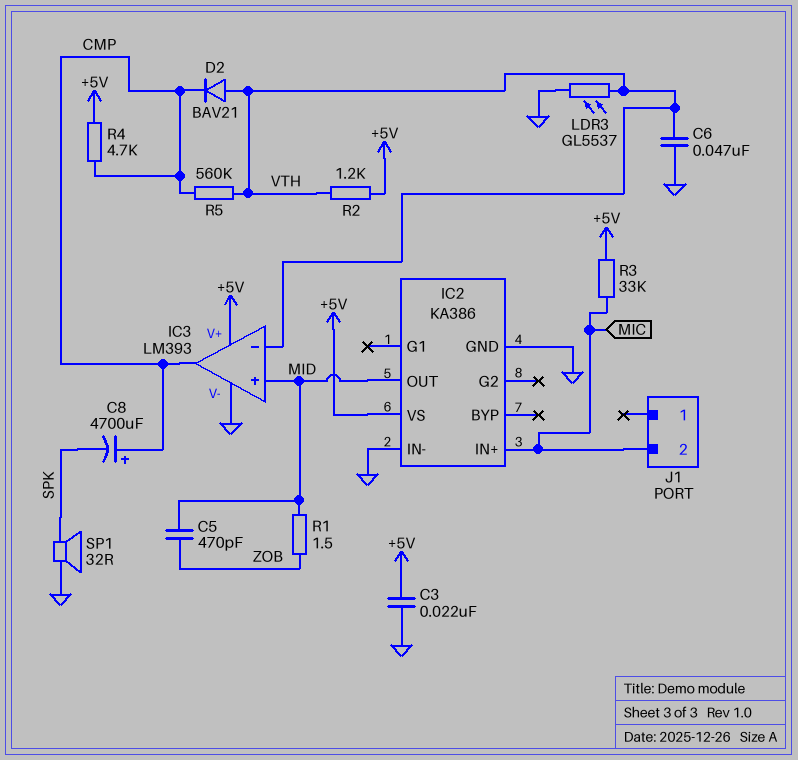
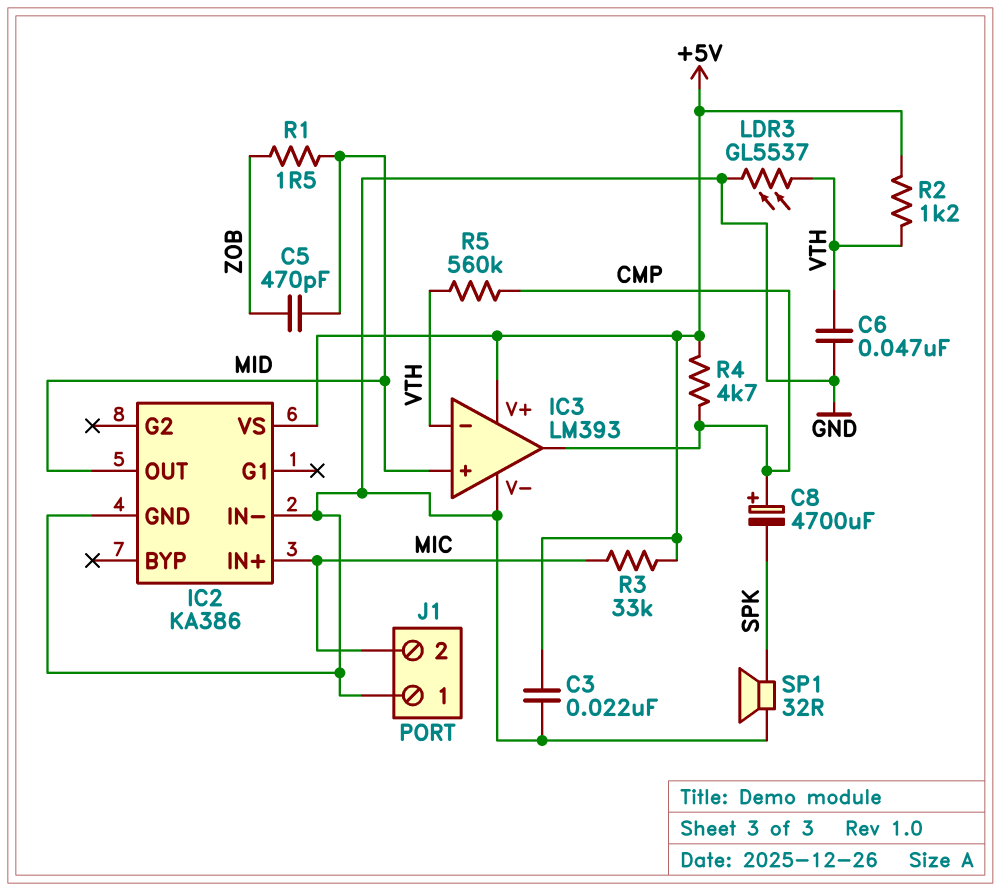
D2: diode BAV21 (A VTH, K CMP) -> none
J1 pin 1: none -> GND

